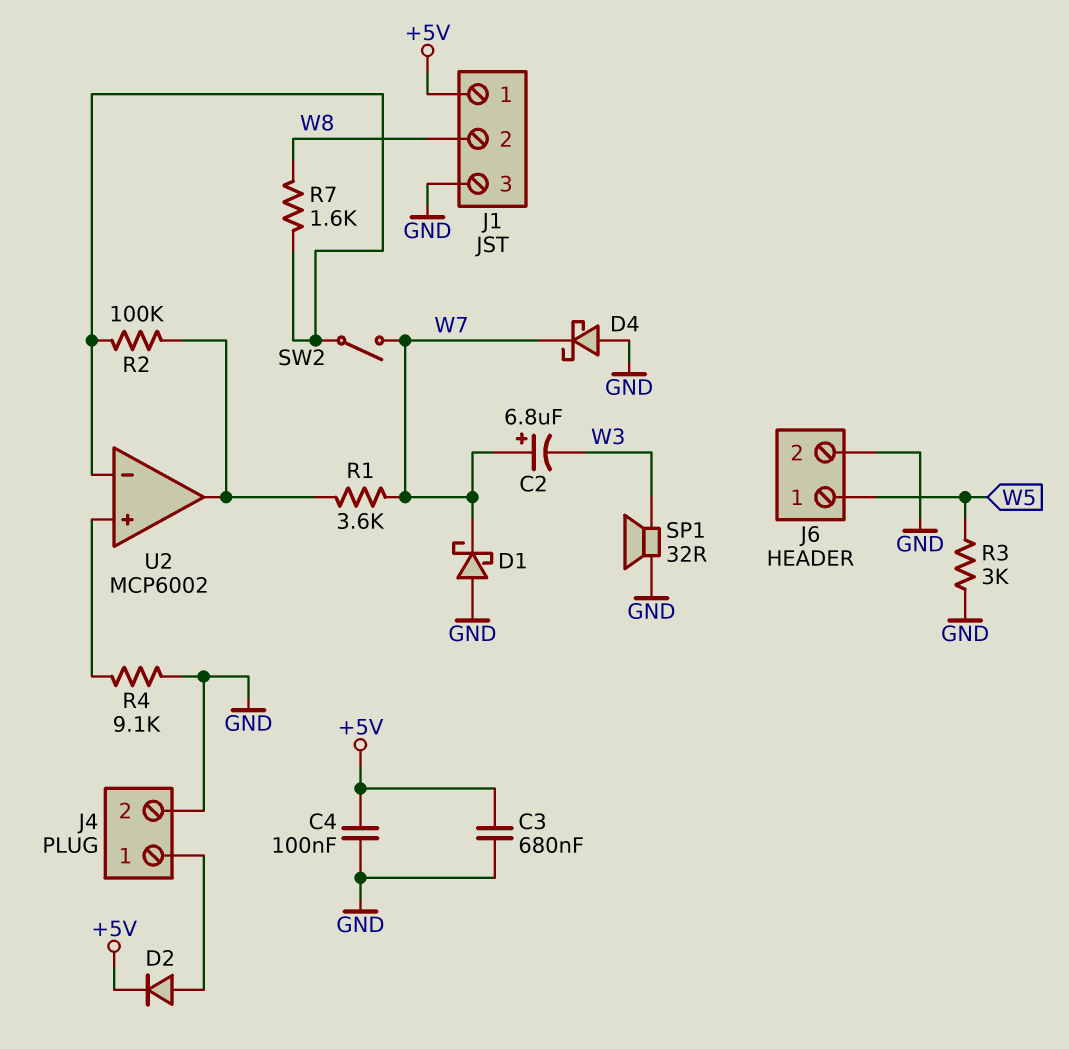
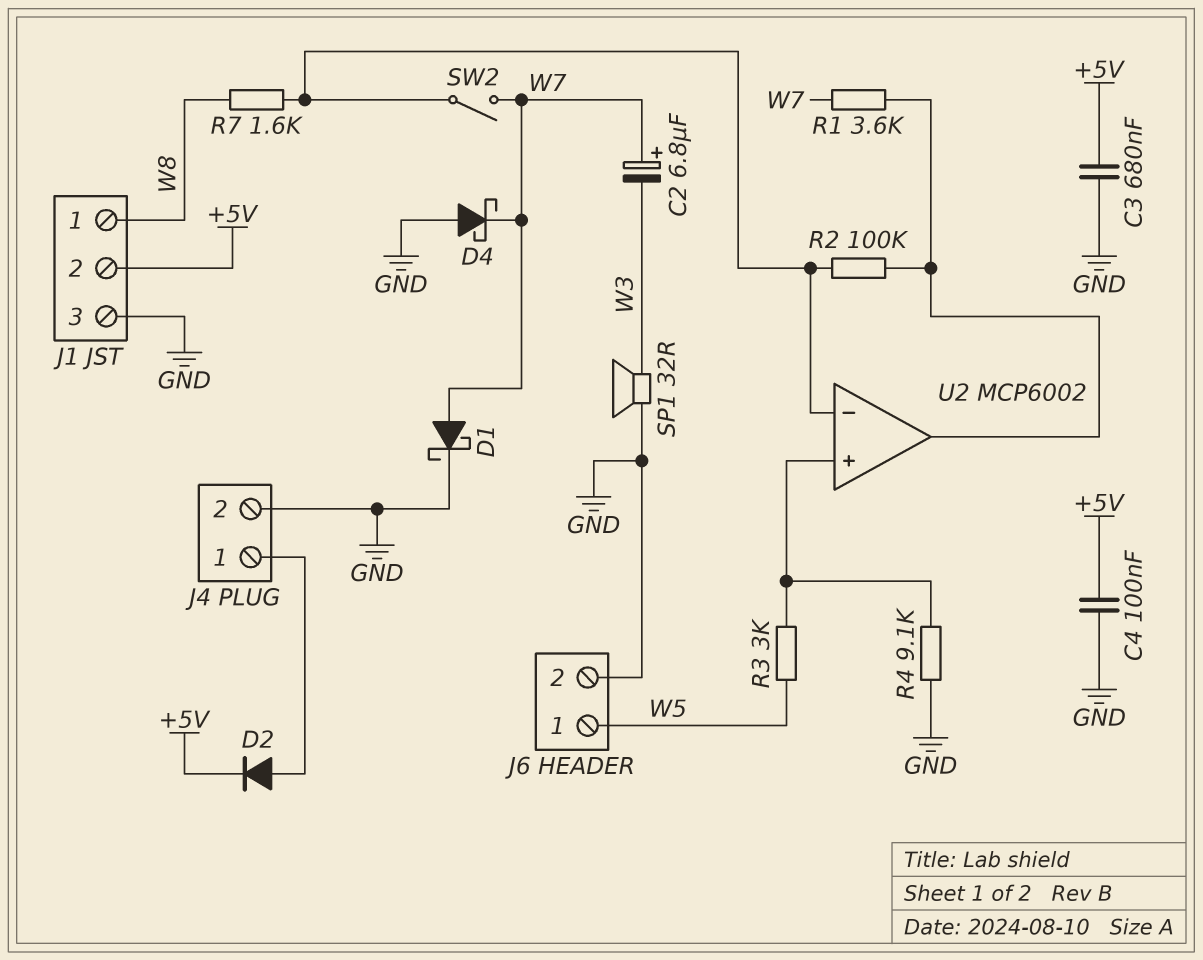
D1: schottky (A GND, K W7) -> schottky (A W7, K GND)
J1 pin 1: +5V -> W8
J1 pin 2: W8 -> +5V
R3: 3k (GND, W5) -> 3k (U2/in+, W5)

